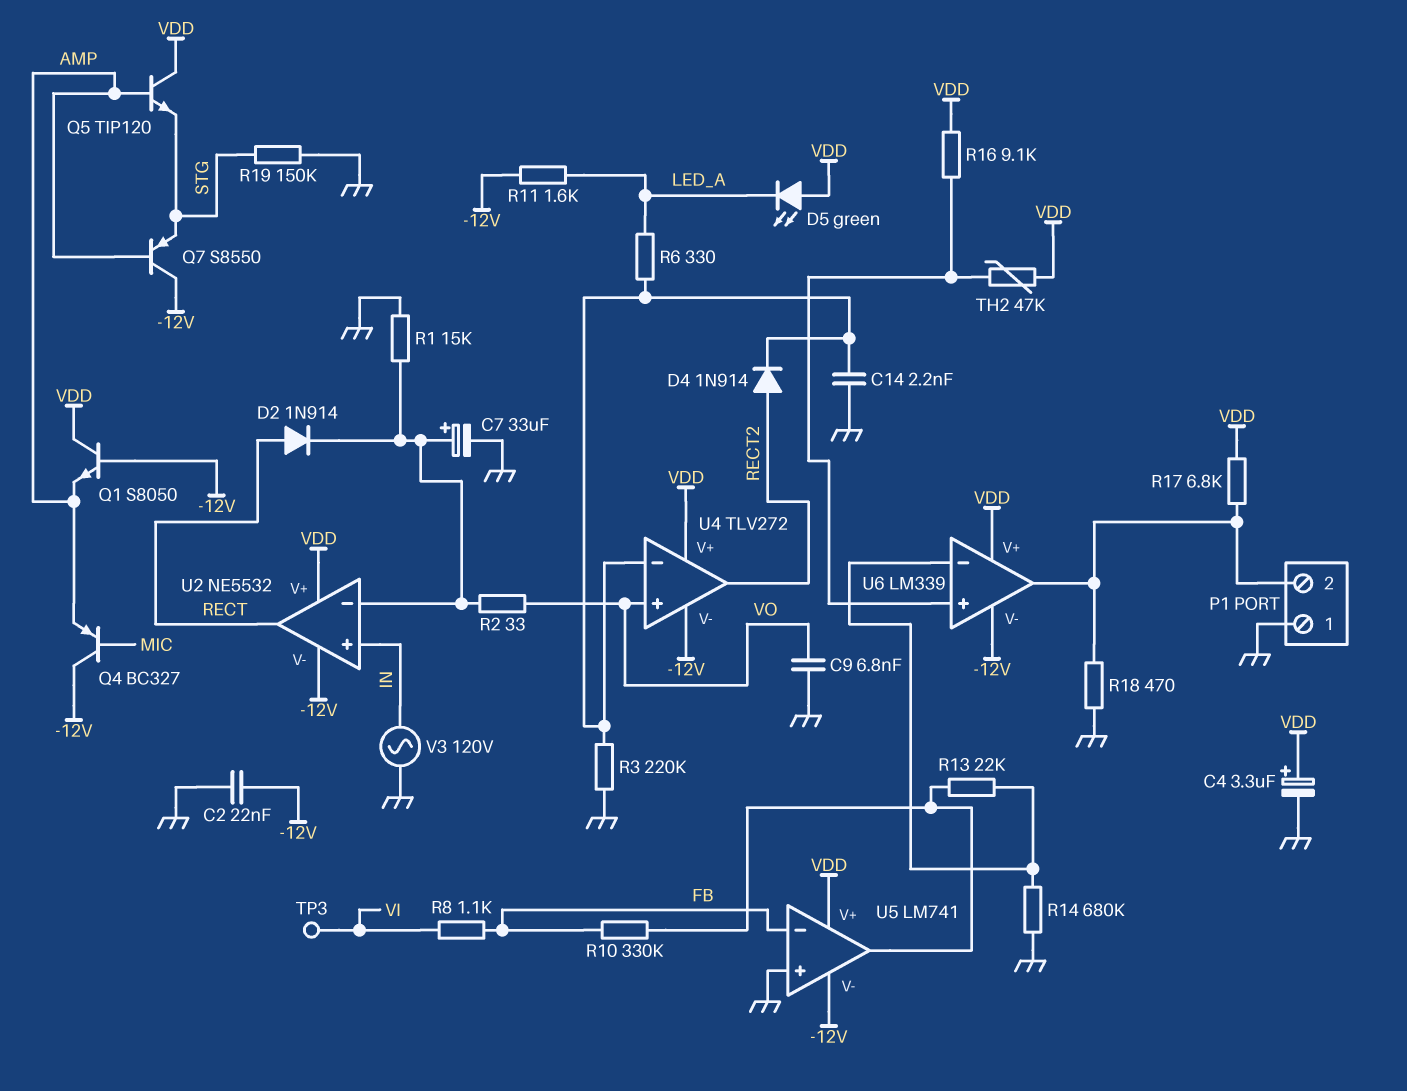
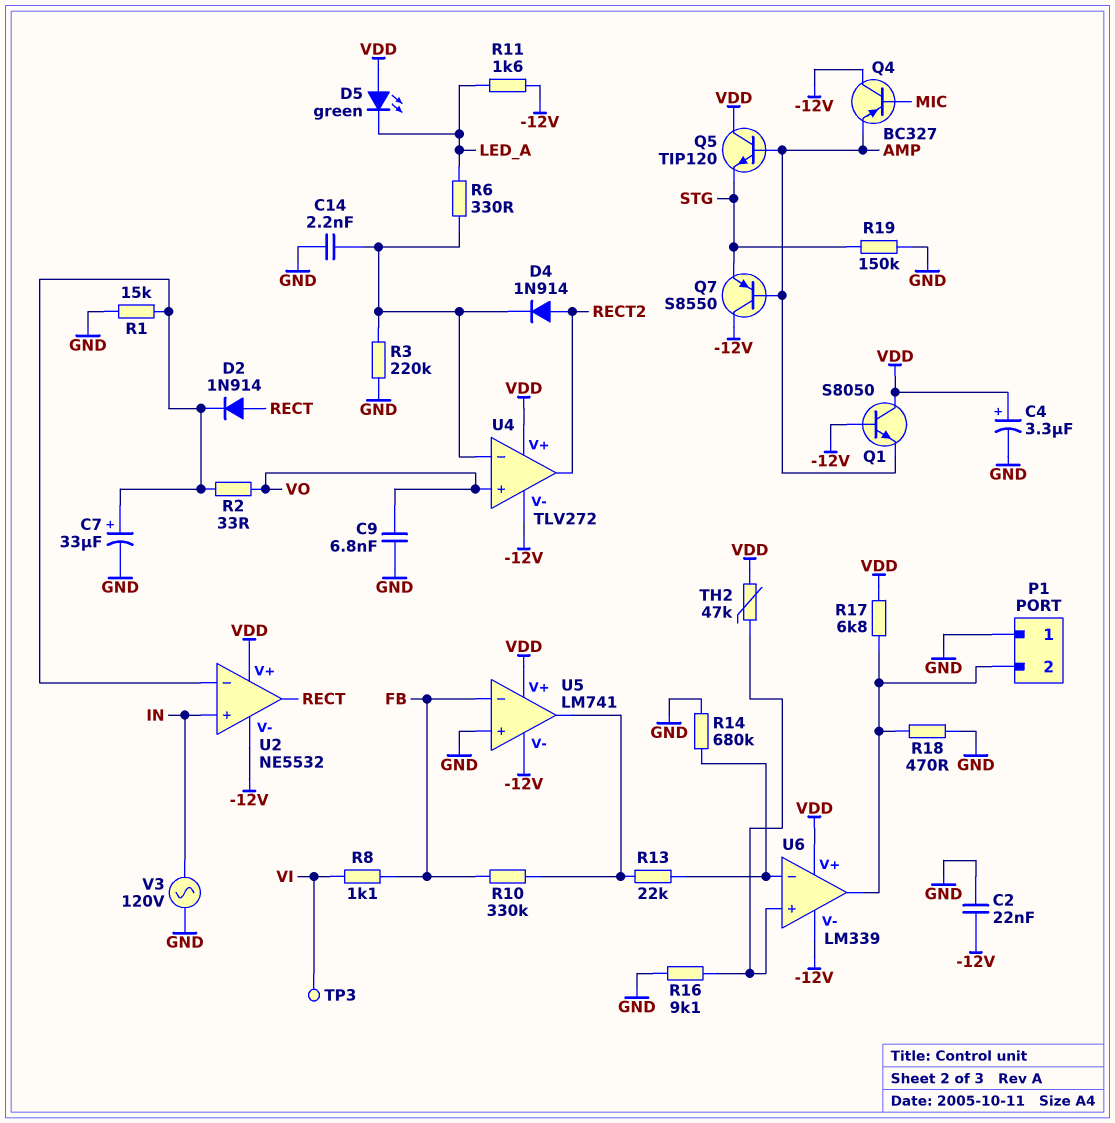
R16: 9.1k (U6/in+, VDD) -> 9.1k (GND, U6/in+)

